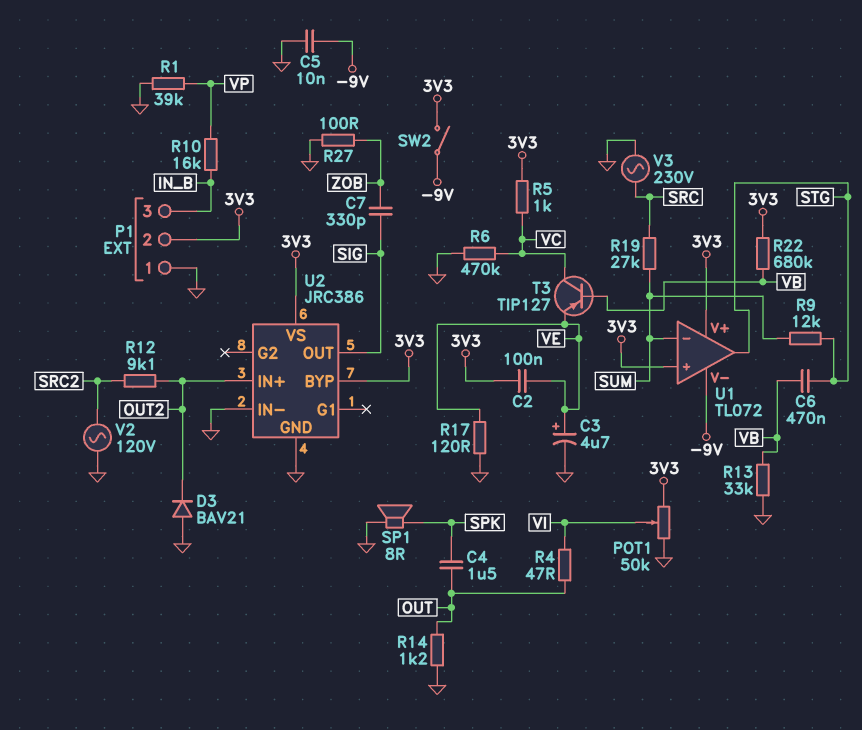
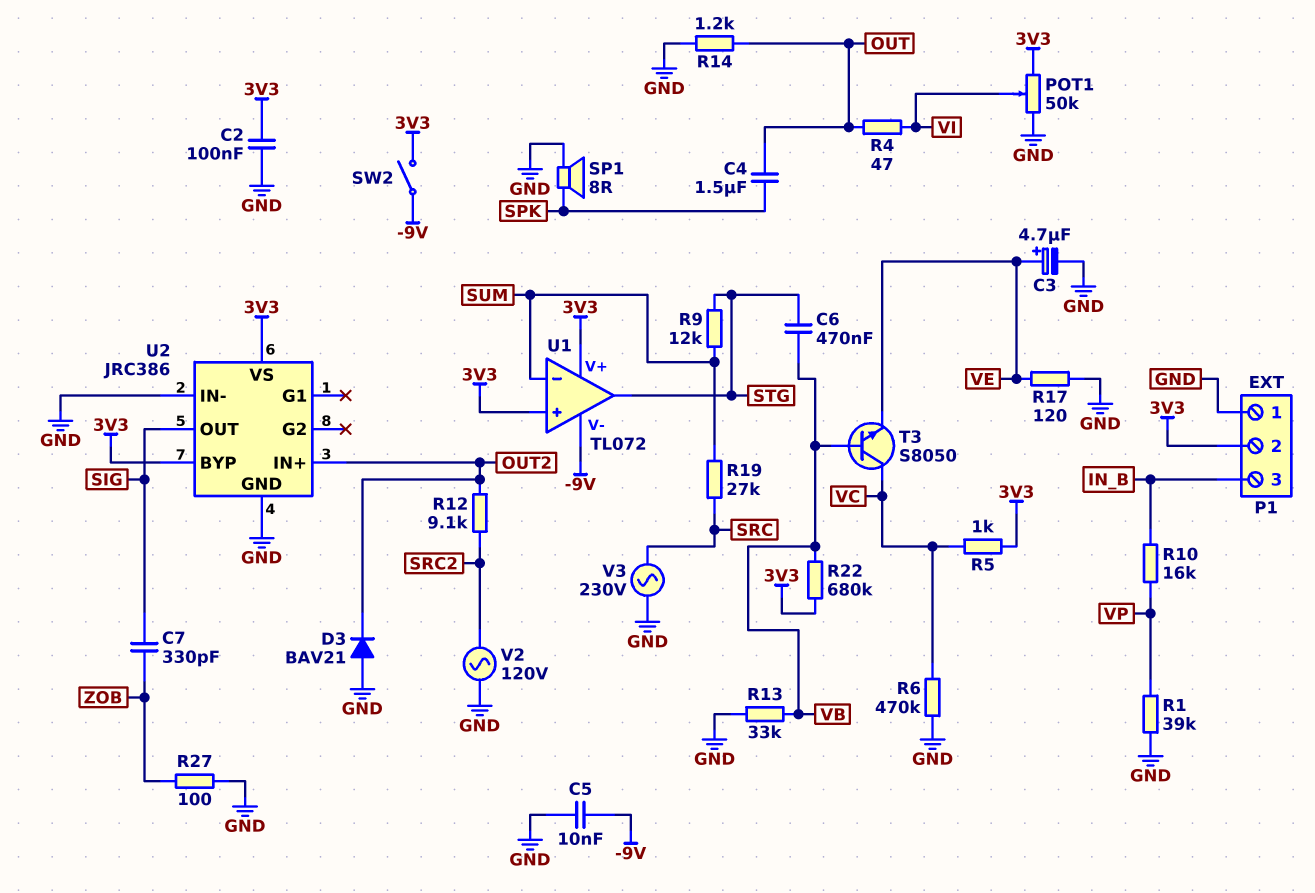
C2: 100nF (3V3, VE) -> 100nF (3V3, GND)
T3: PNP TIP127 (B VB, C VC, E VE) -> NPN S8050 (B VB, C VC, E VE)

